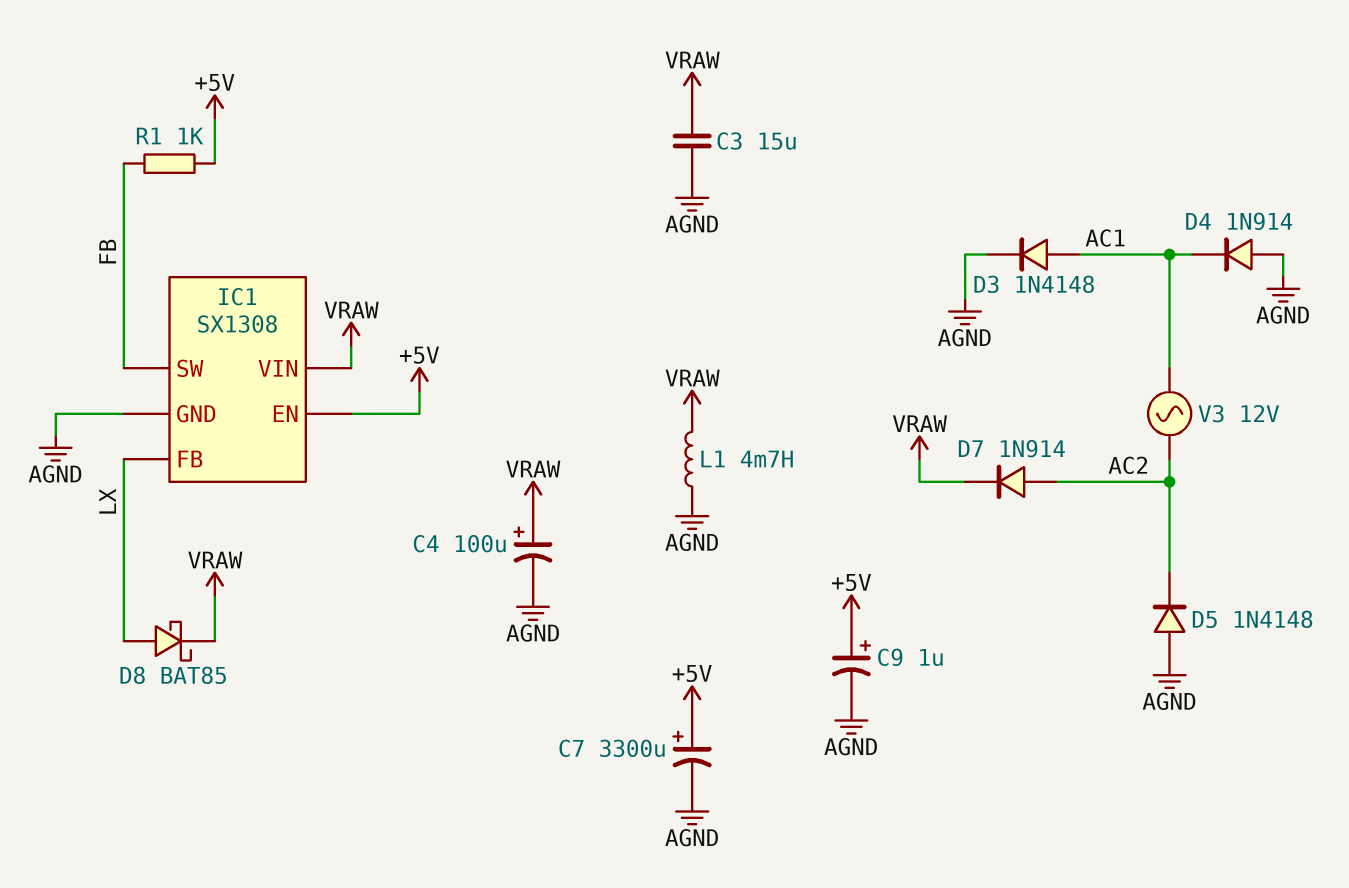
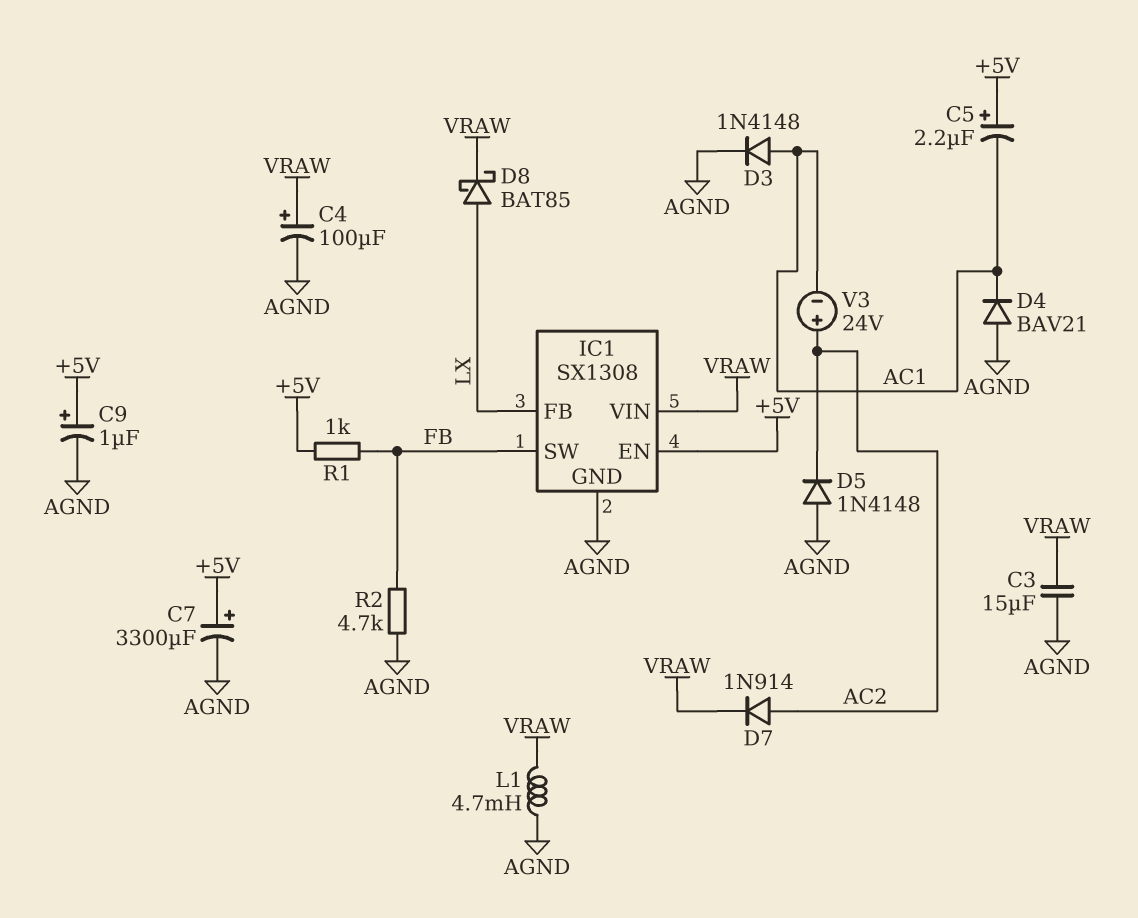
C5: none -> 2.2uF (plus +5V, minus AC1)
D4: diode 1N914 (A AGND, K AC1) -> diode BAV21 (A AGND, K AC1)
R2: none -> 4.7k (AGND, FB)
V3: AC 12V (AC1, AC2) -> 24V (plus AC2, minus AC1)

